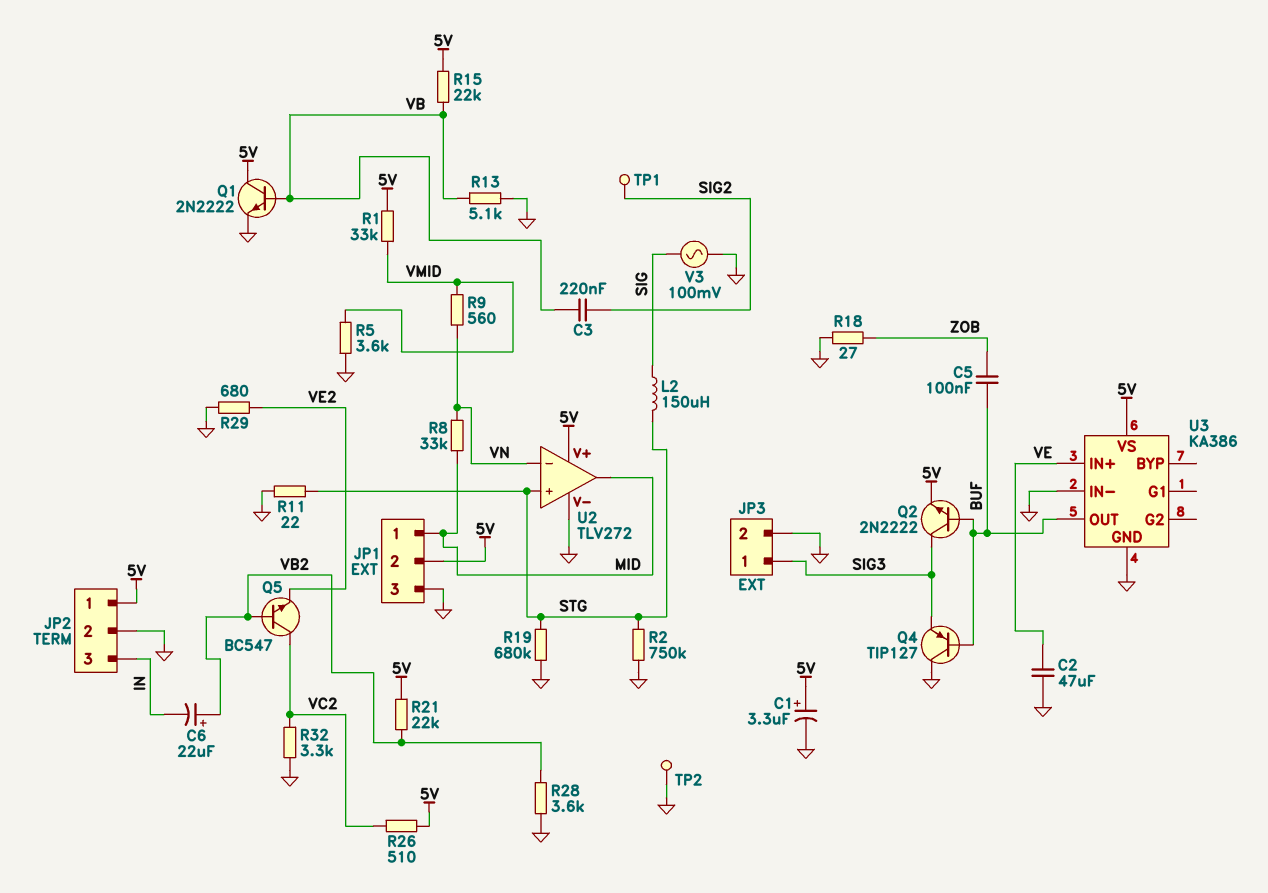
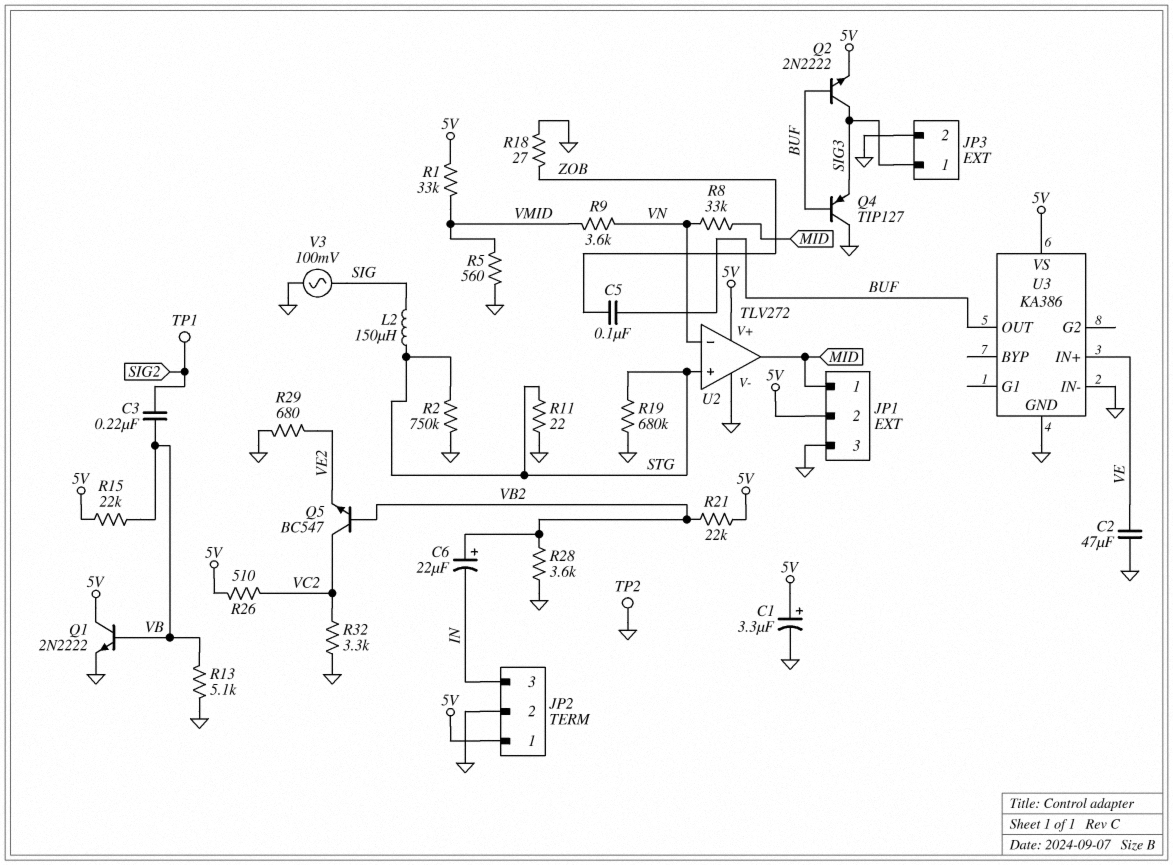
R5: 3.6k (GND, VMID) -> 560 (GND, VMID)
R9: 560 (VMID, VN) -> 3.6k (VMID, VN)

